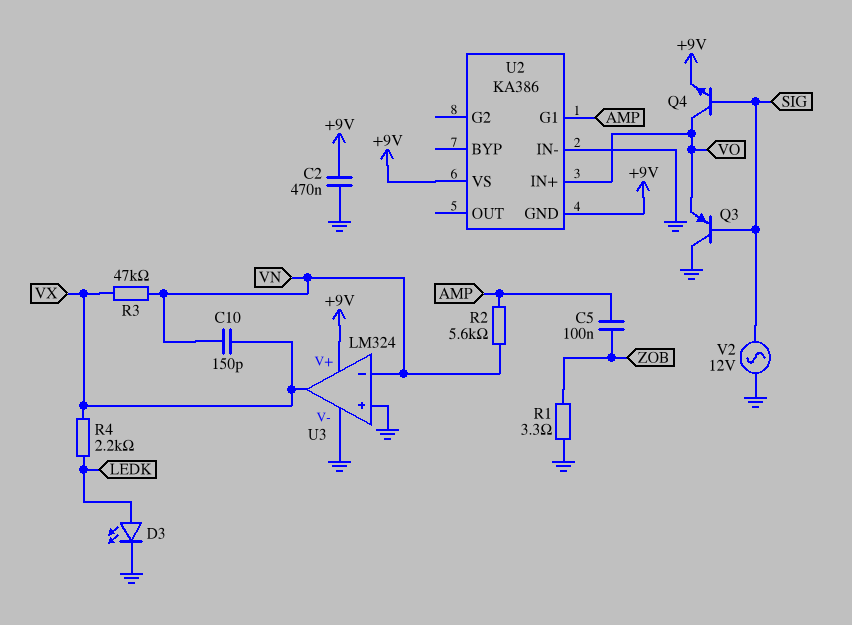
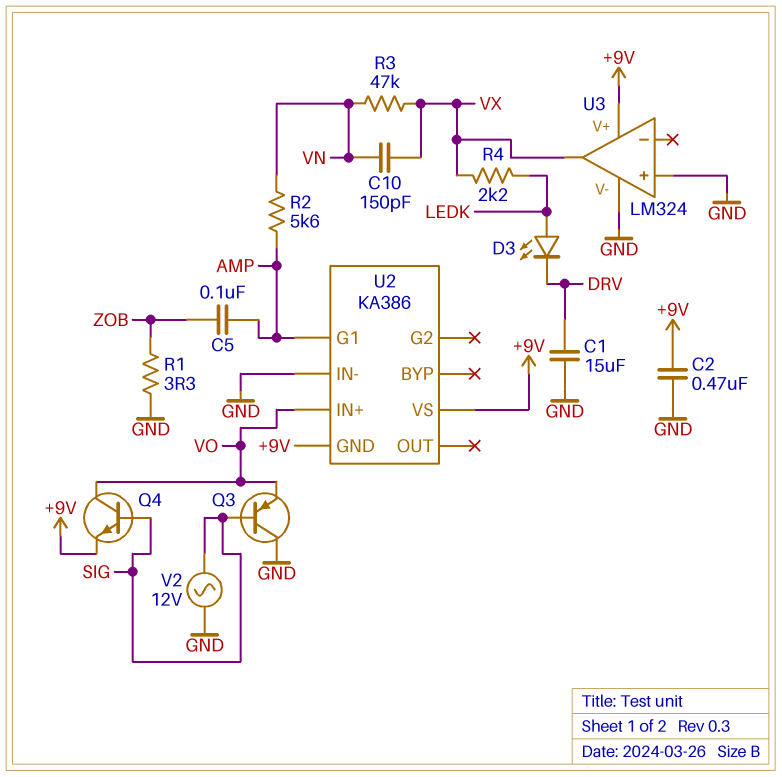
C1: none -> 15uF (DRV, GND)
D3: LED (A LEDK, K GND) -> LED (A LEDK, K DRV)
U3 pin in-: VN -> none

